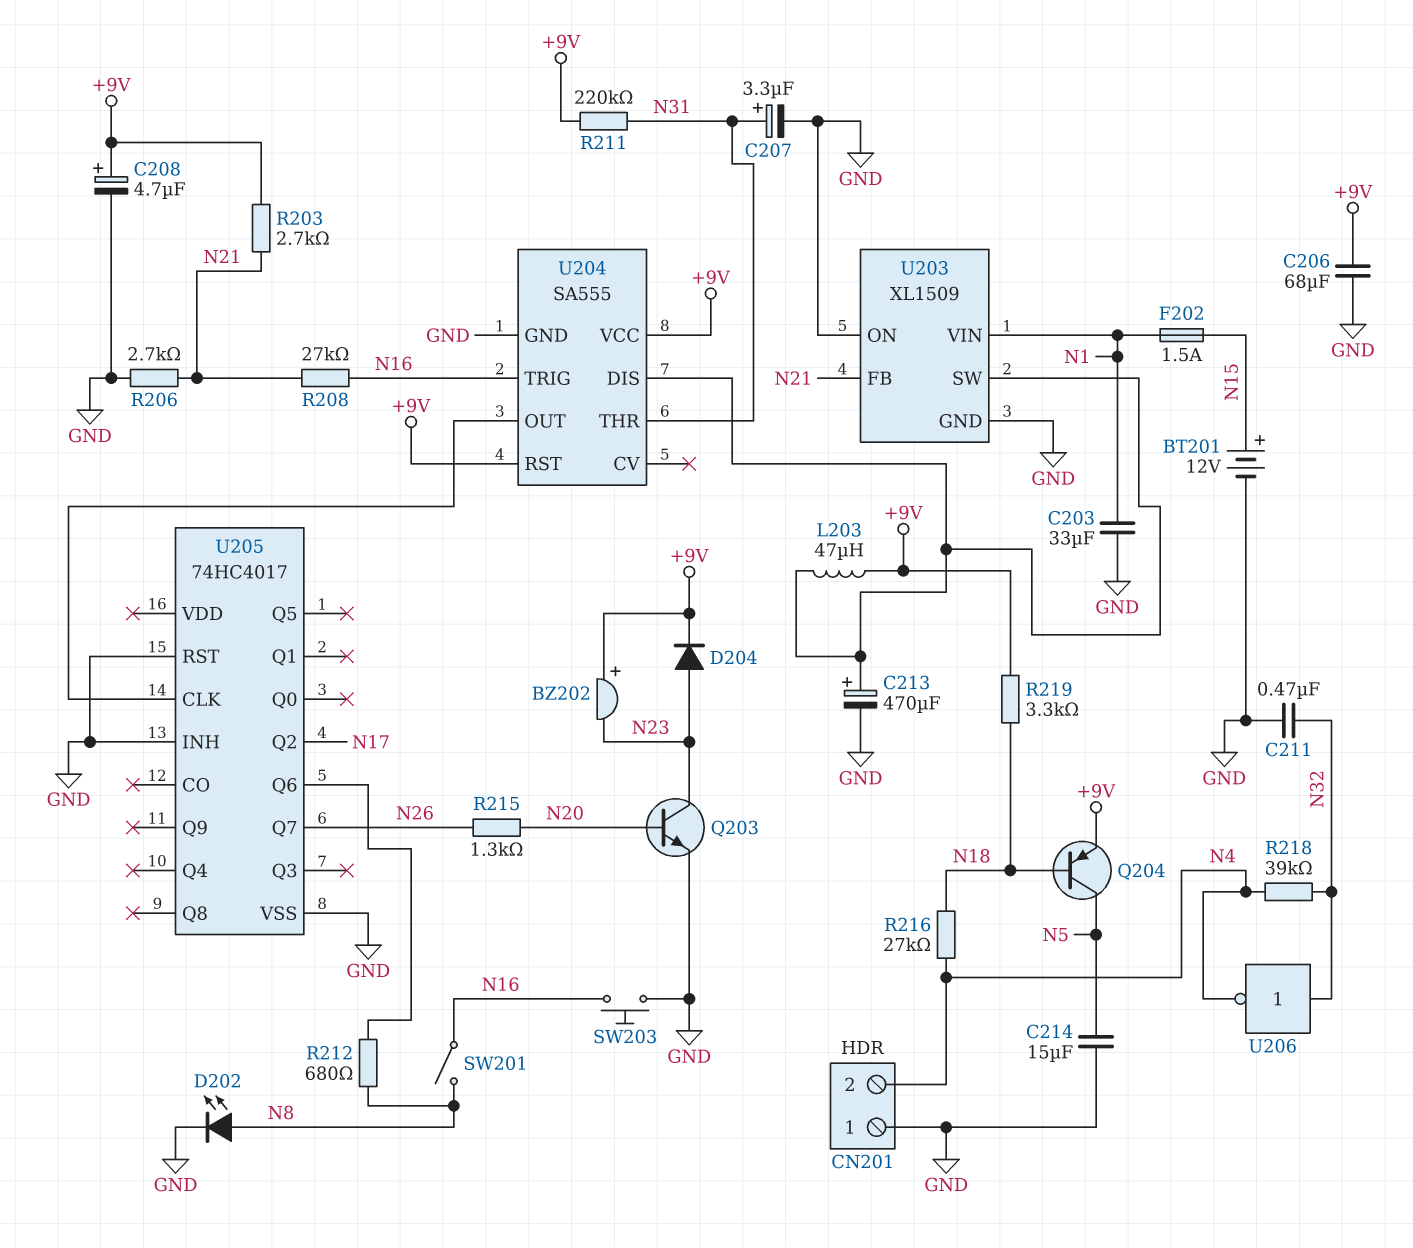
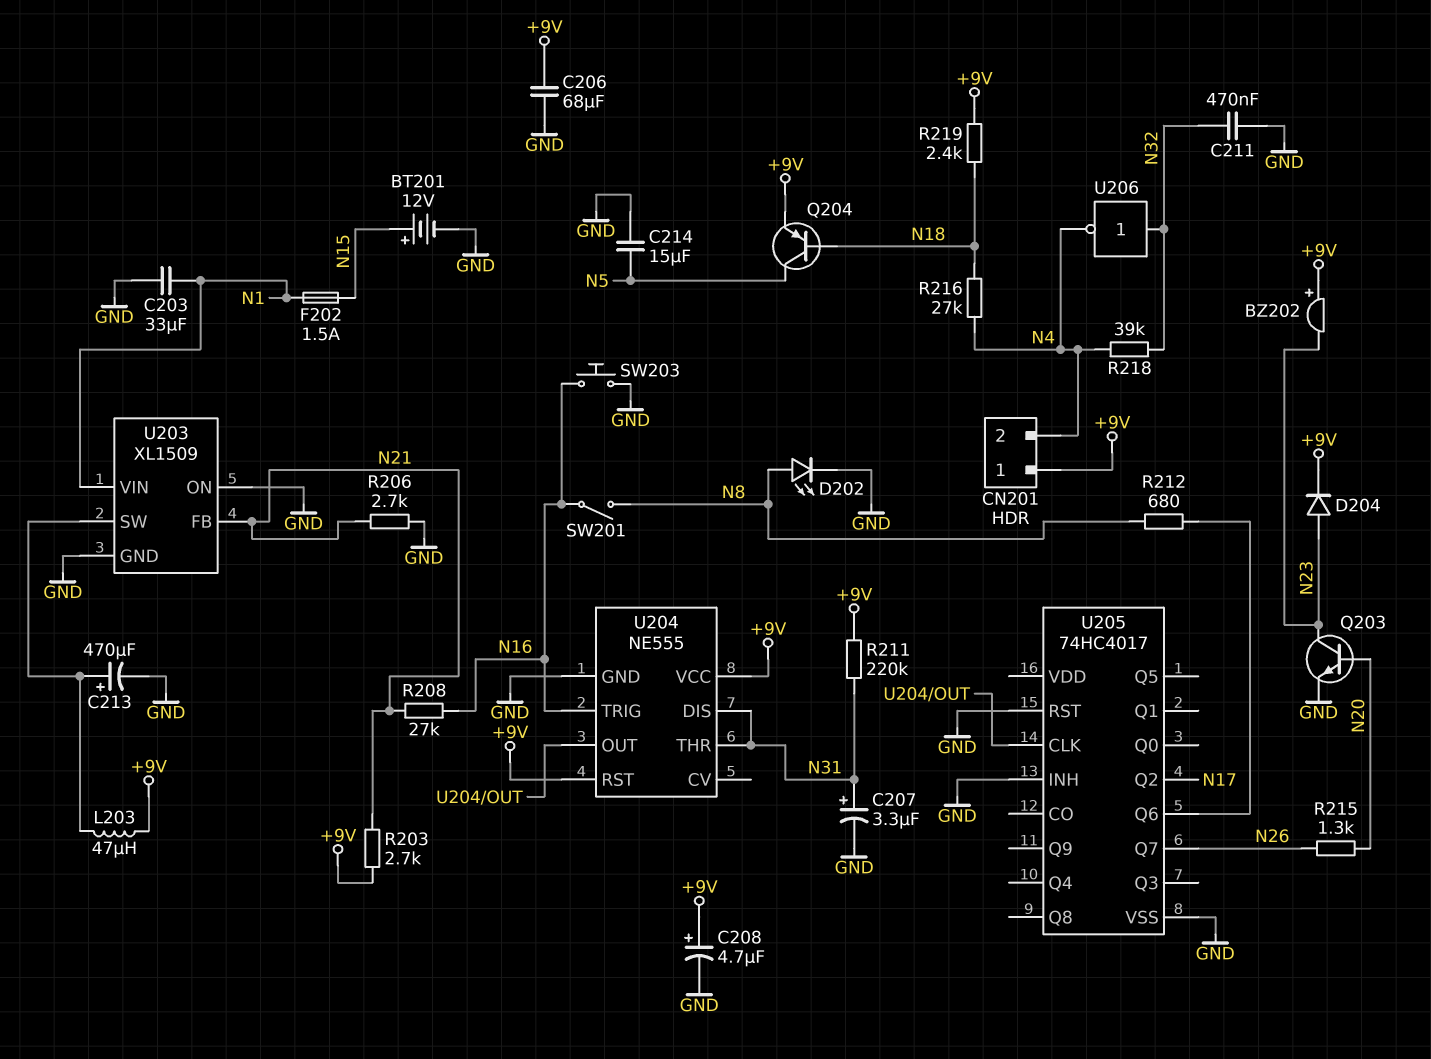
CN201 pin 1: GND -> +9V
R219: 3.3k (+9V, N18) -> 2.4k (+9V, N18)
U204: SA555 -> NE555
U204 pin DIS: U203/SW -> N31

